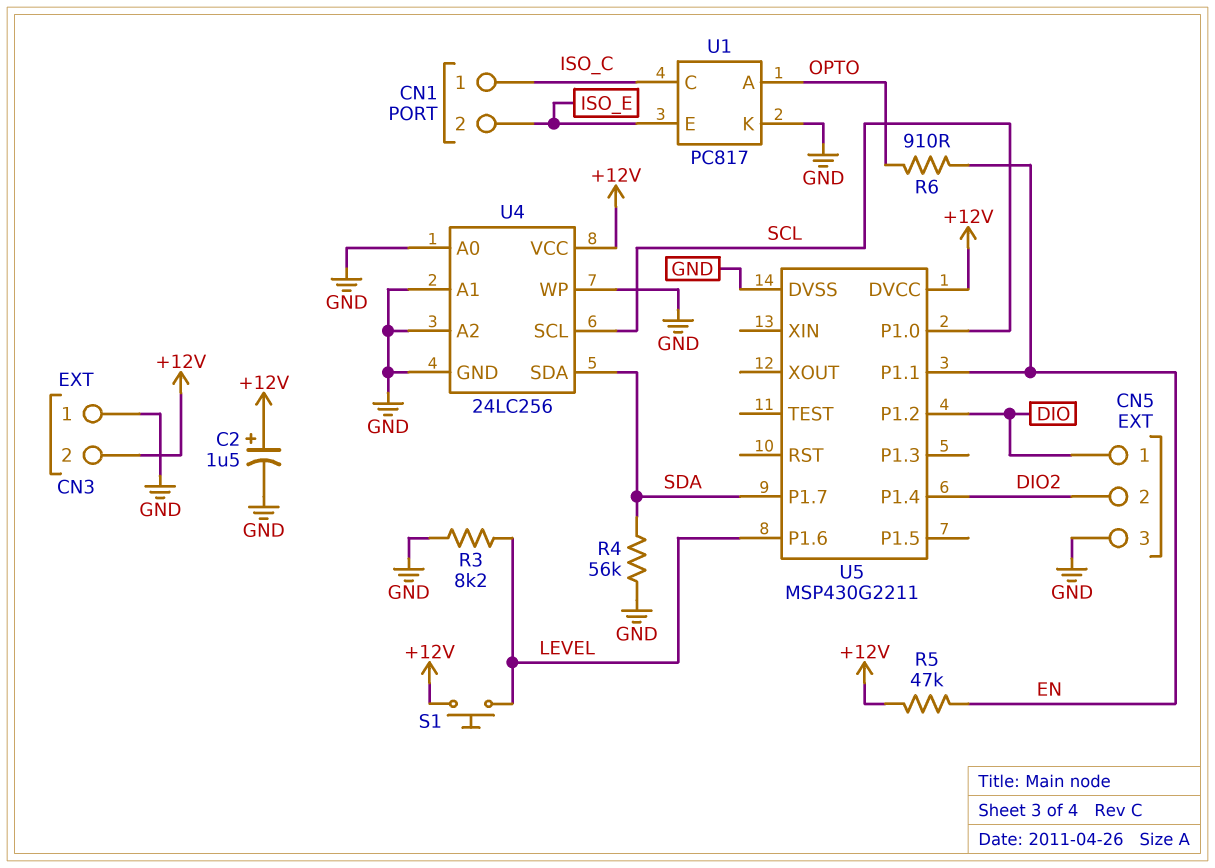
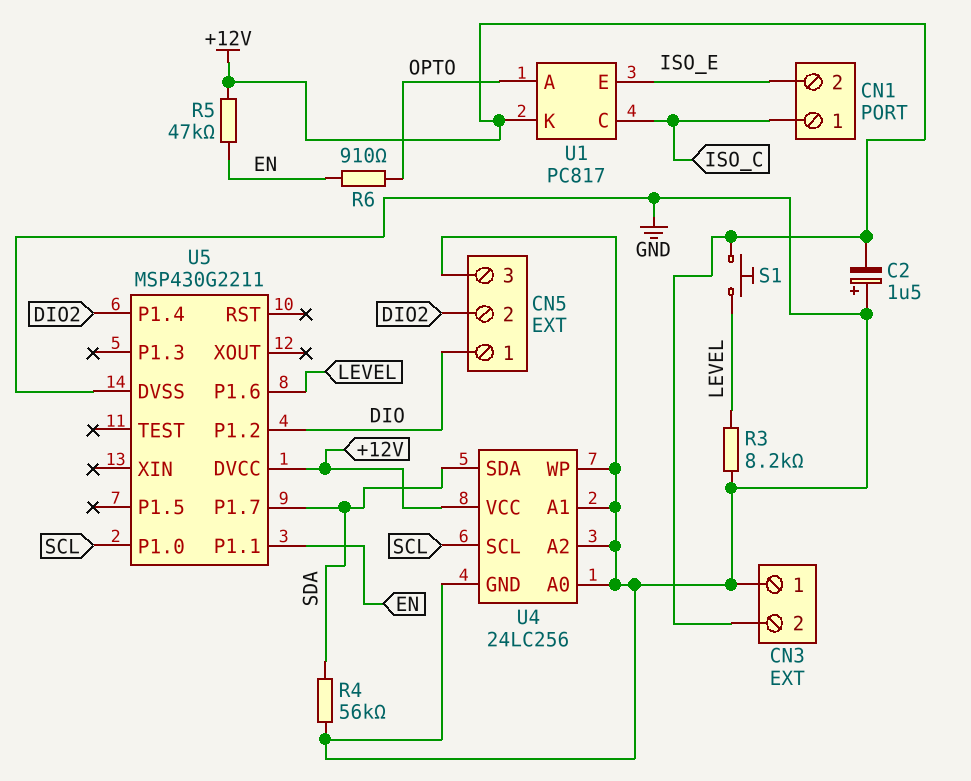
C2: 1.5uF (plus +12V, minus GND) -> 1.5uF (plus GND, minus +12V)
U1 pin K: GND -> +12V

